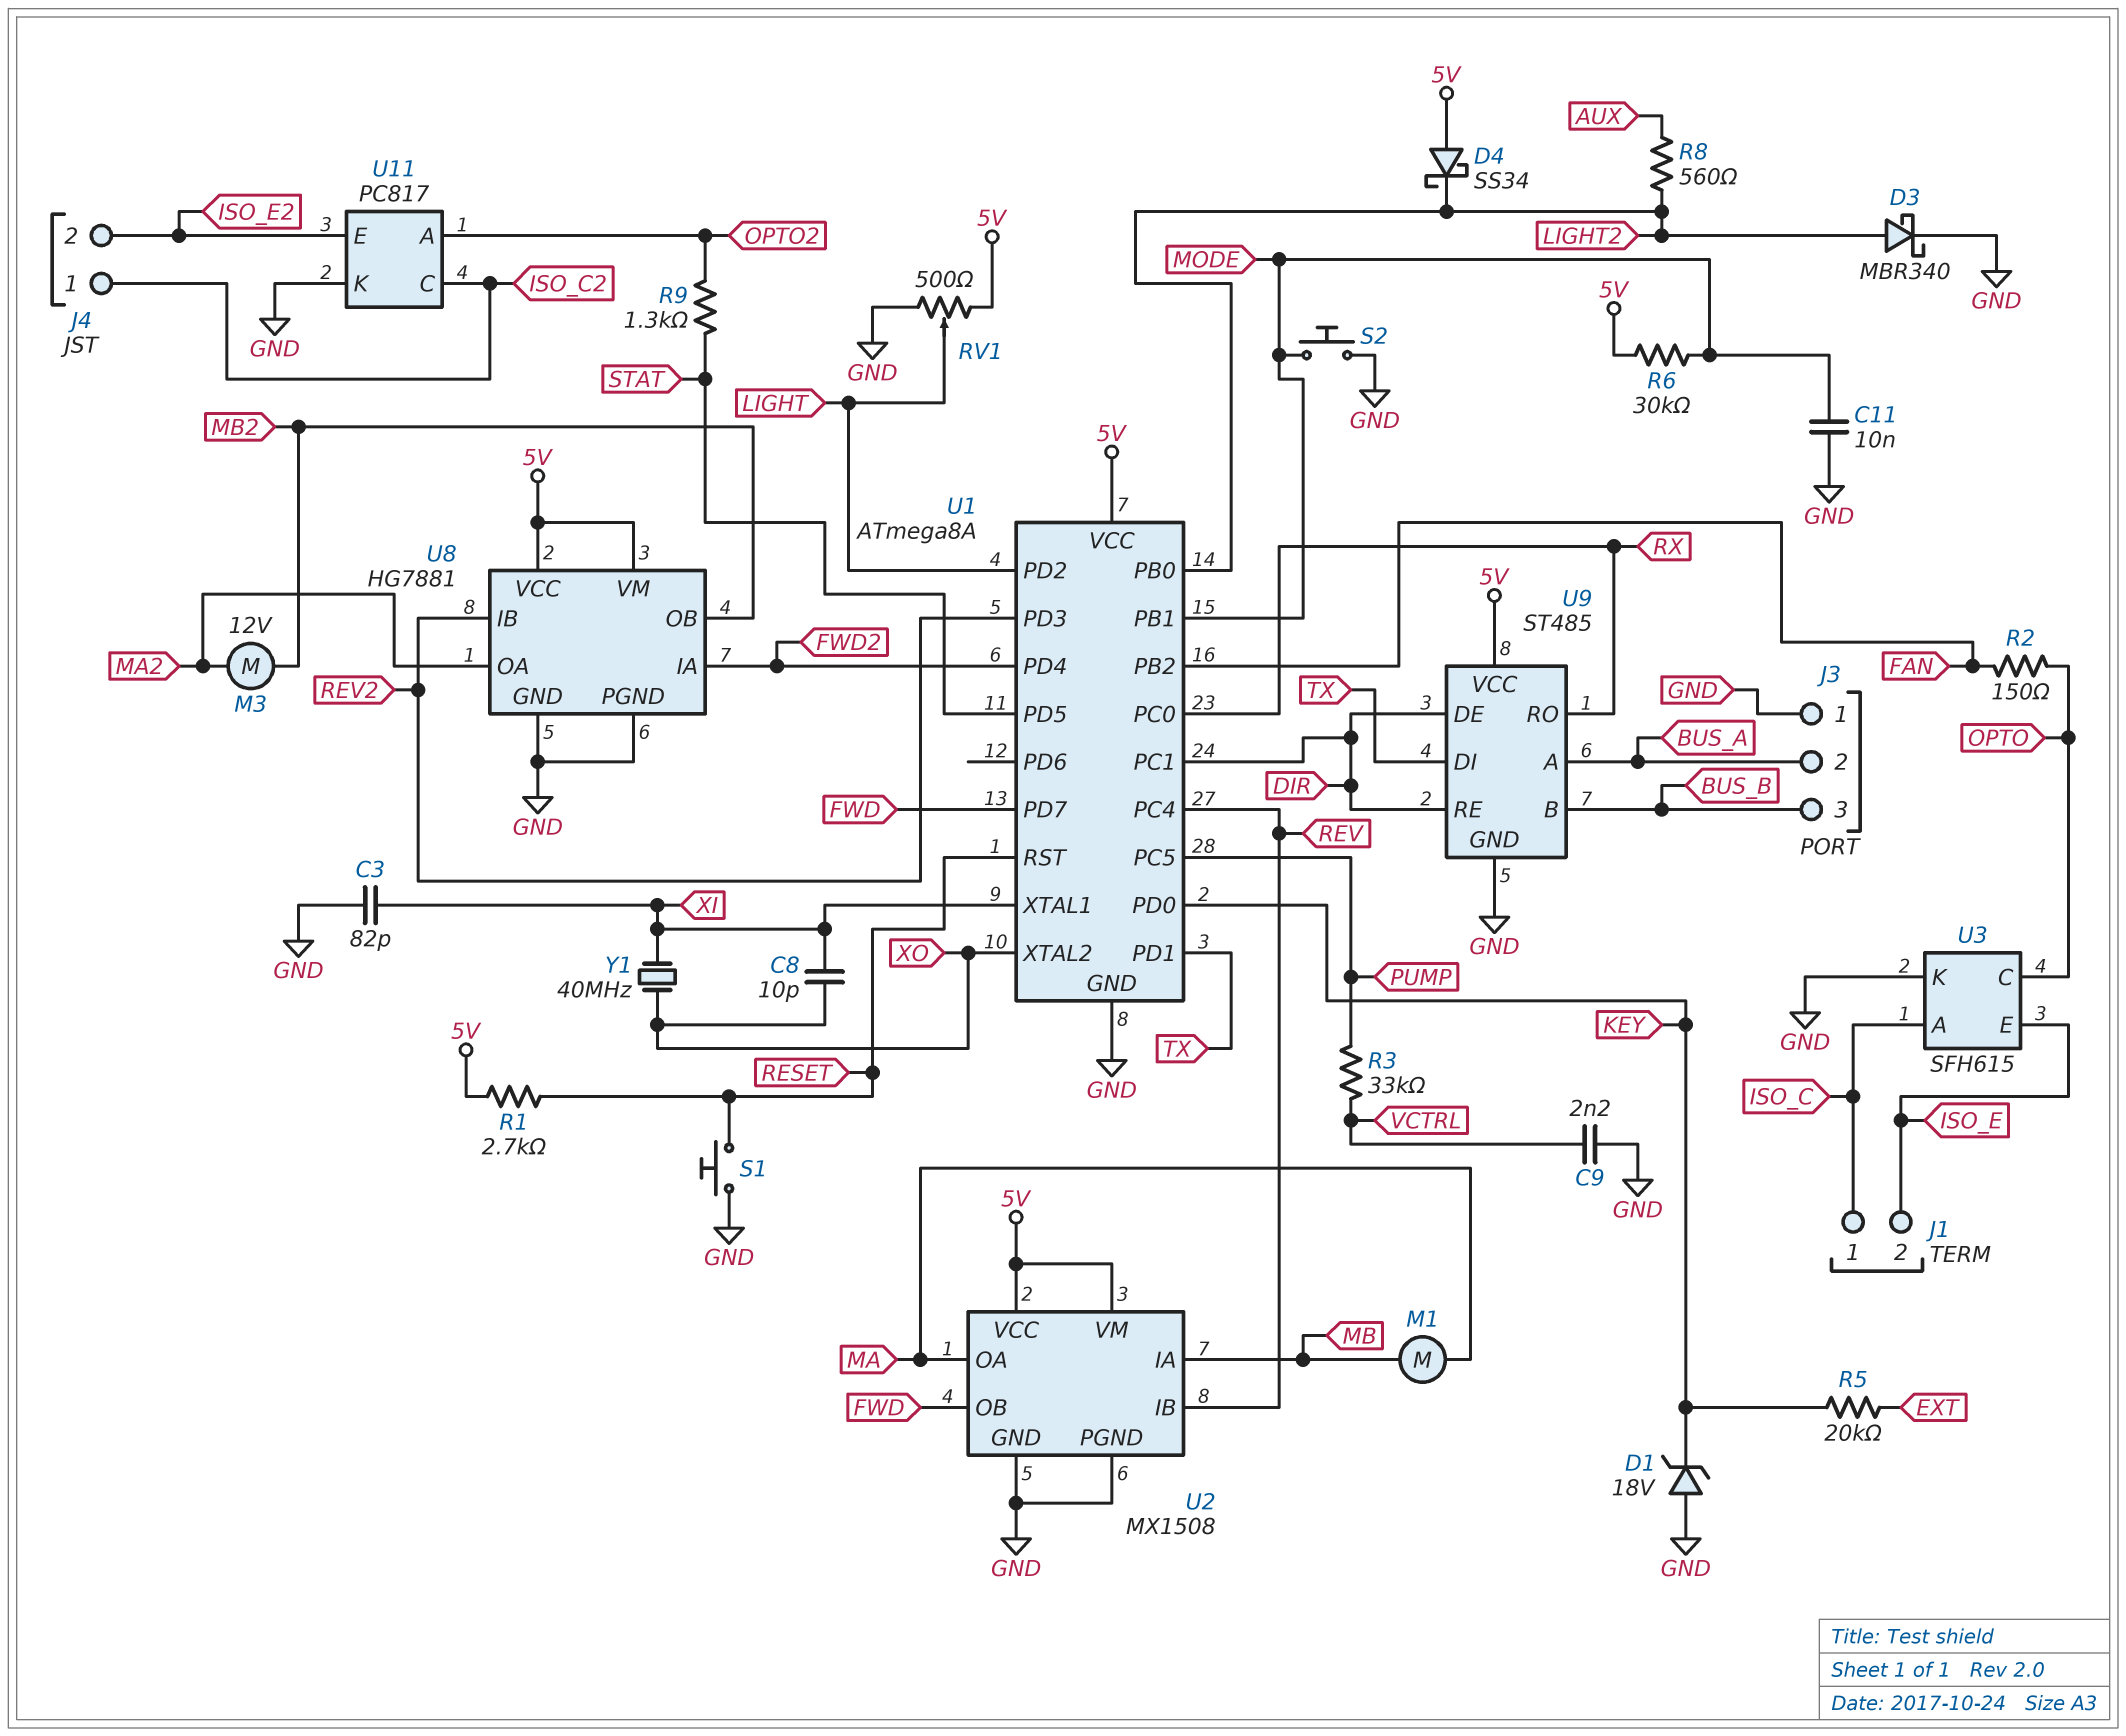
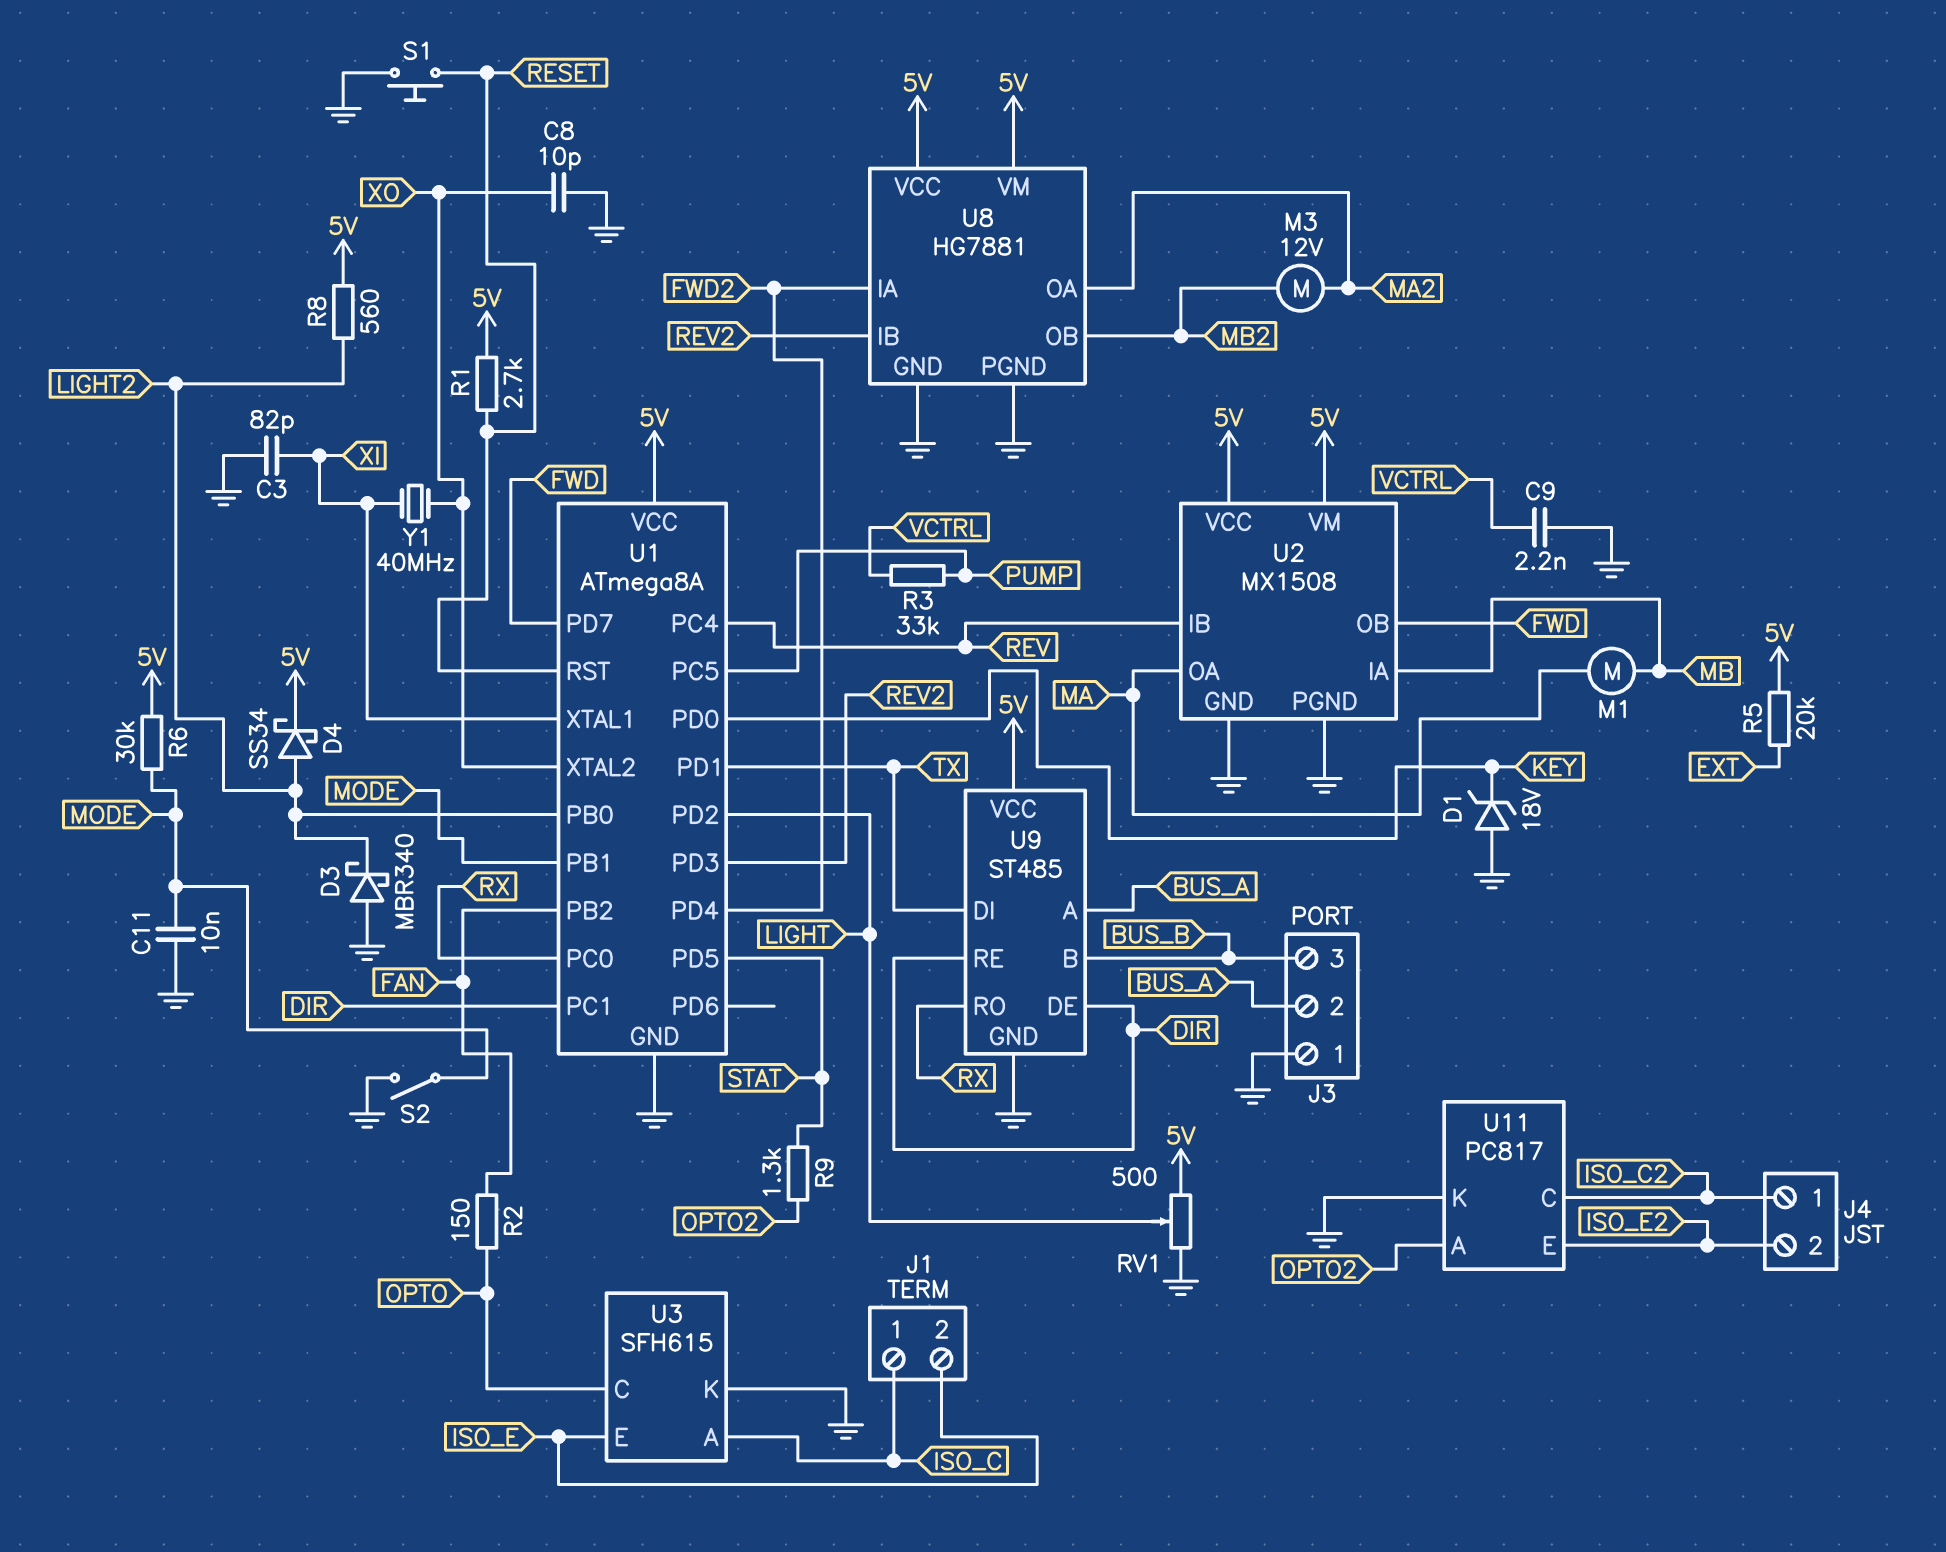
C8: 10pF (XI, XO) -> 10pF (GND, XO)
D3: schottky MBR340 (A LIGHT2, K GND) -> schottky MBR340 (A GND, K LIGHT2)
D4: schottky SS34 (A 5V, K LIGHT2) -> schottky SS34 (A LIGHT2, K 5V)
R5: 20k (EXT, KEY) -> 20k (5V, EXT)
R8: 560 (AUX, LIGHT2) -> 560 (5V, LIGHT2)
S2: button (GND, MODE) -> switch (GND, MODE)

